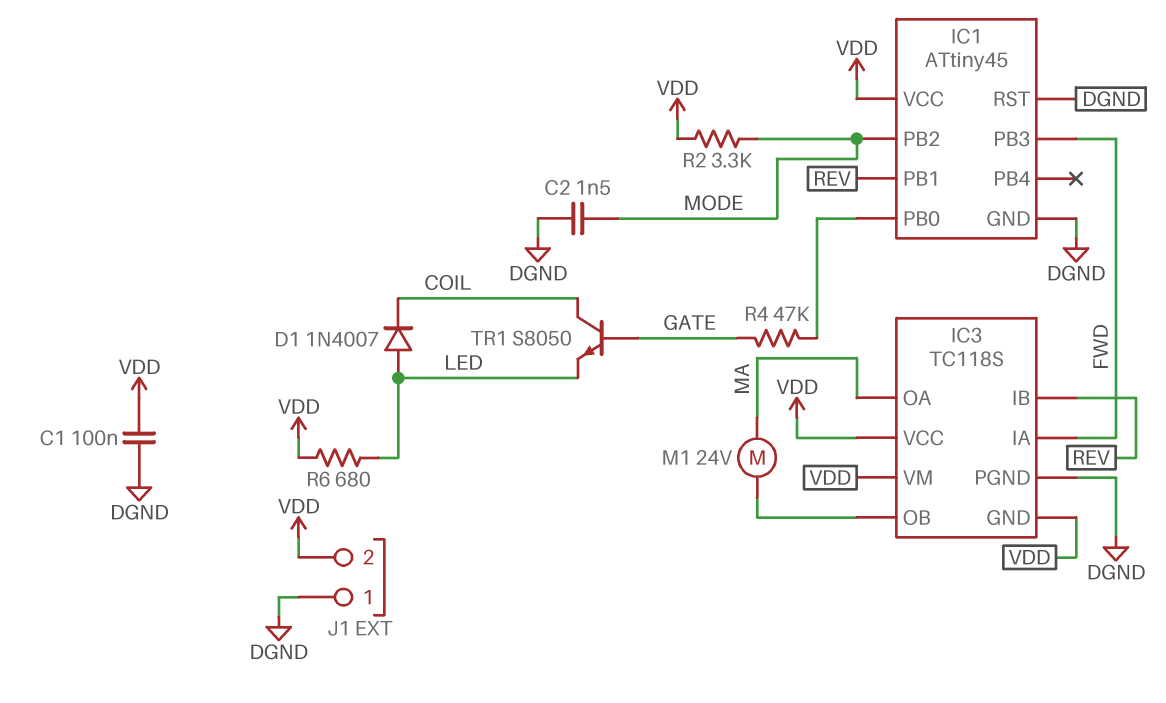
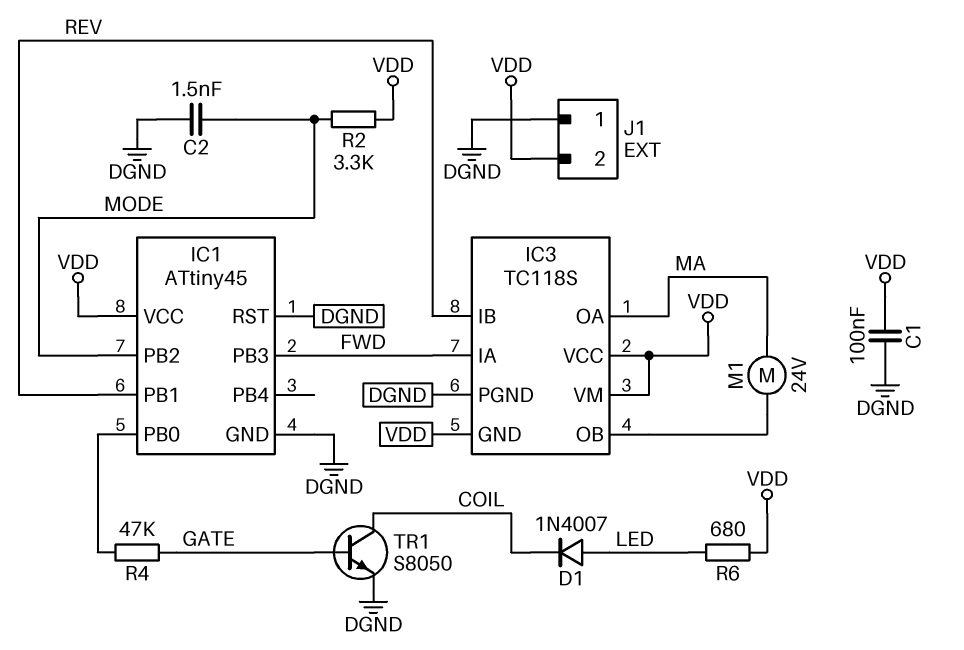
TR1: NPN S8050 (B GATE, C COIL, E LED) -> NPN S8050 (B GATE, C COIL, E DGND)

